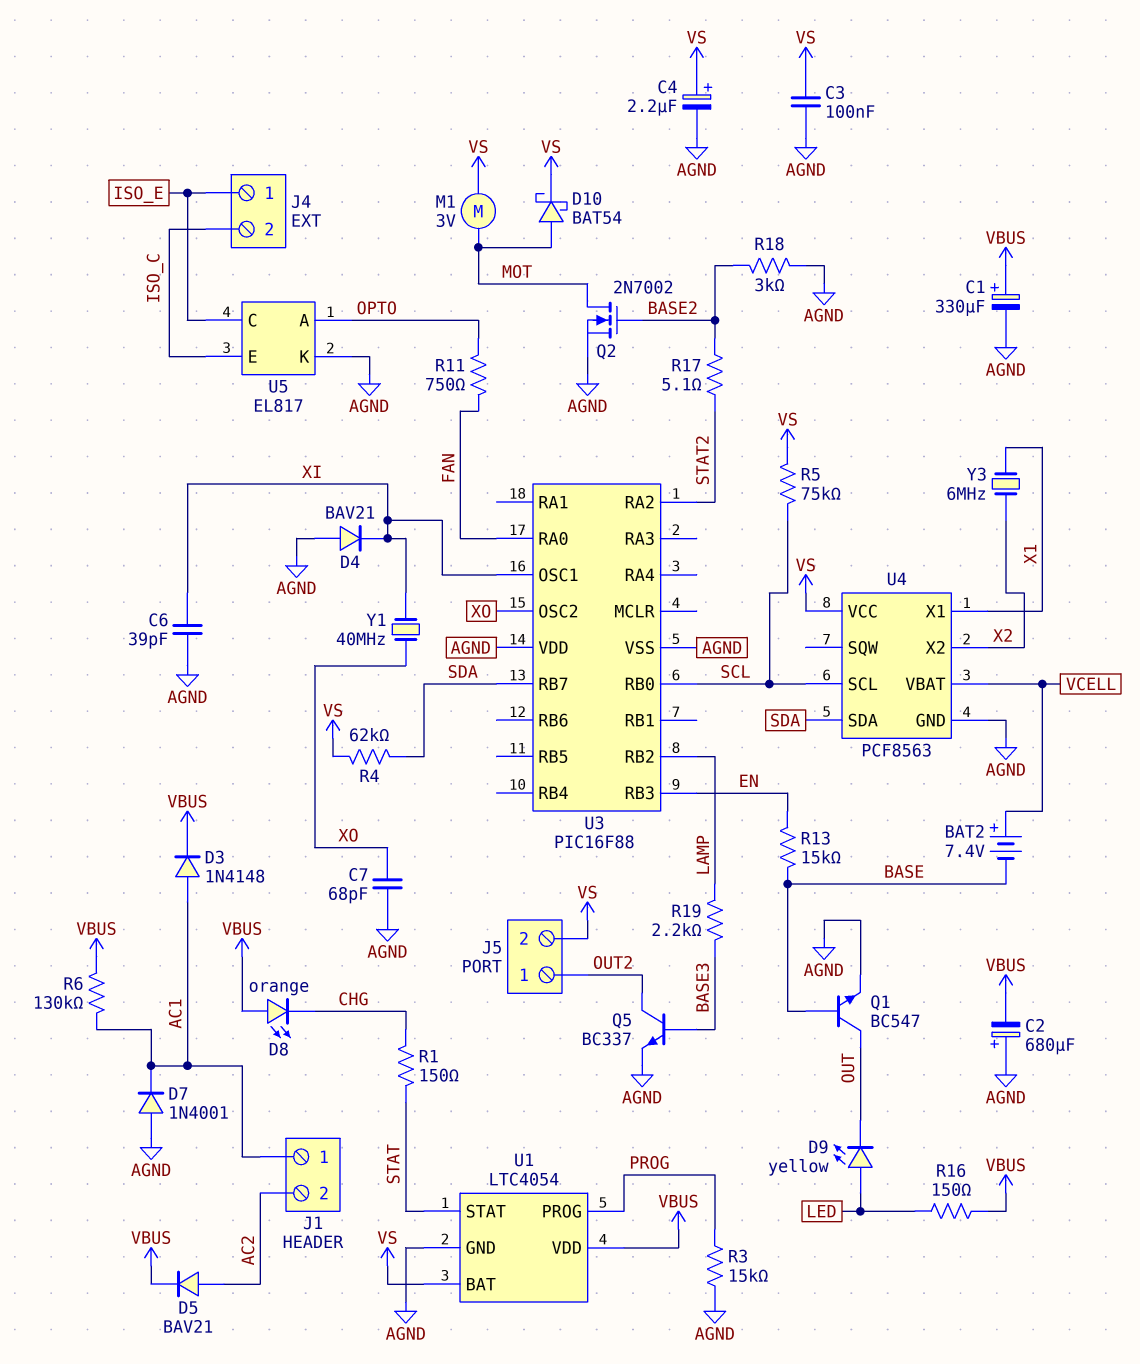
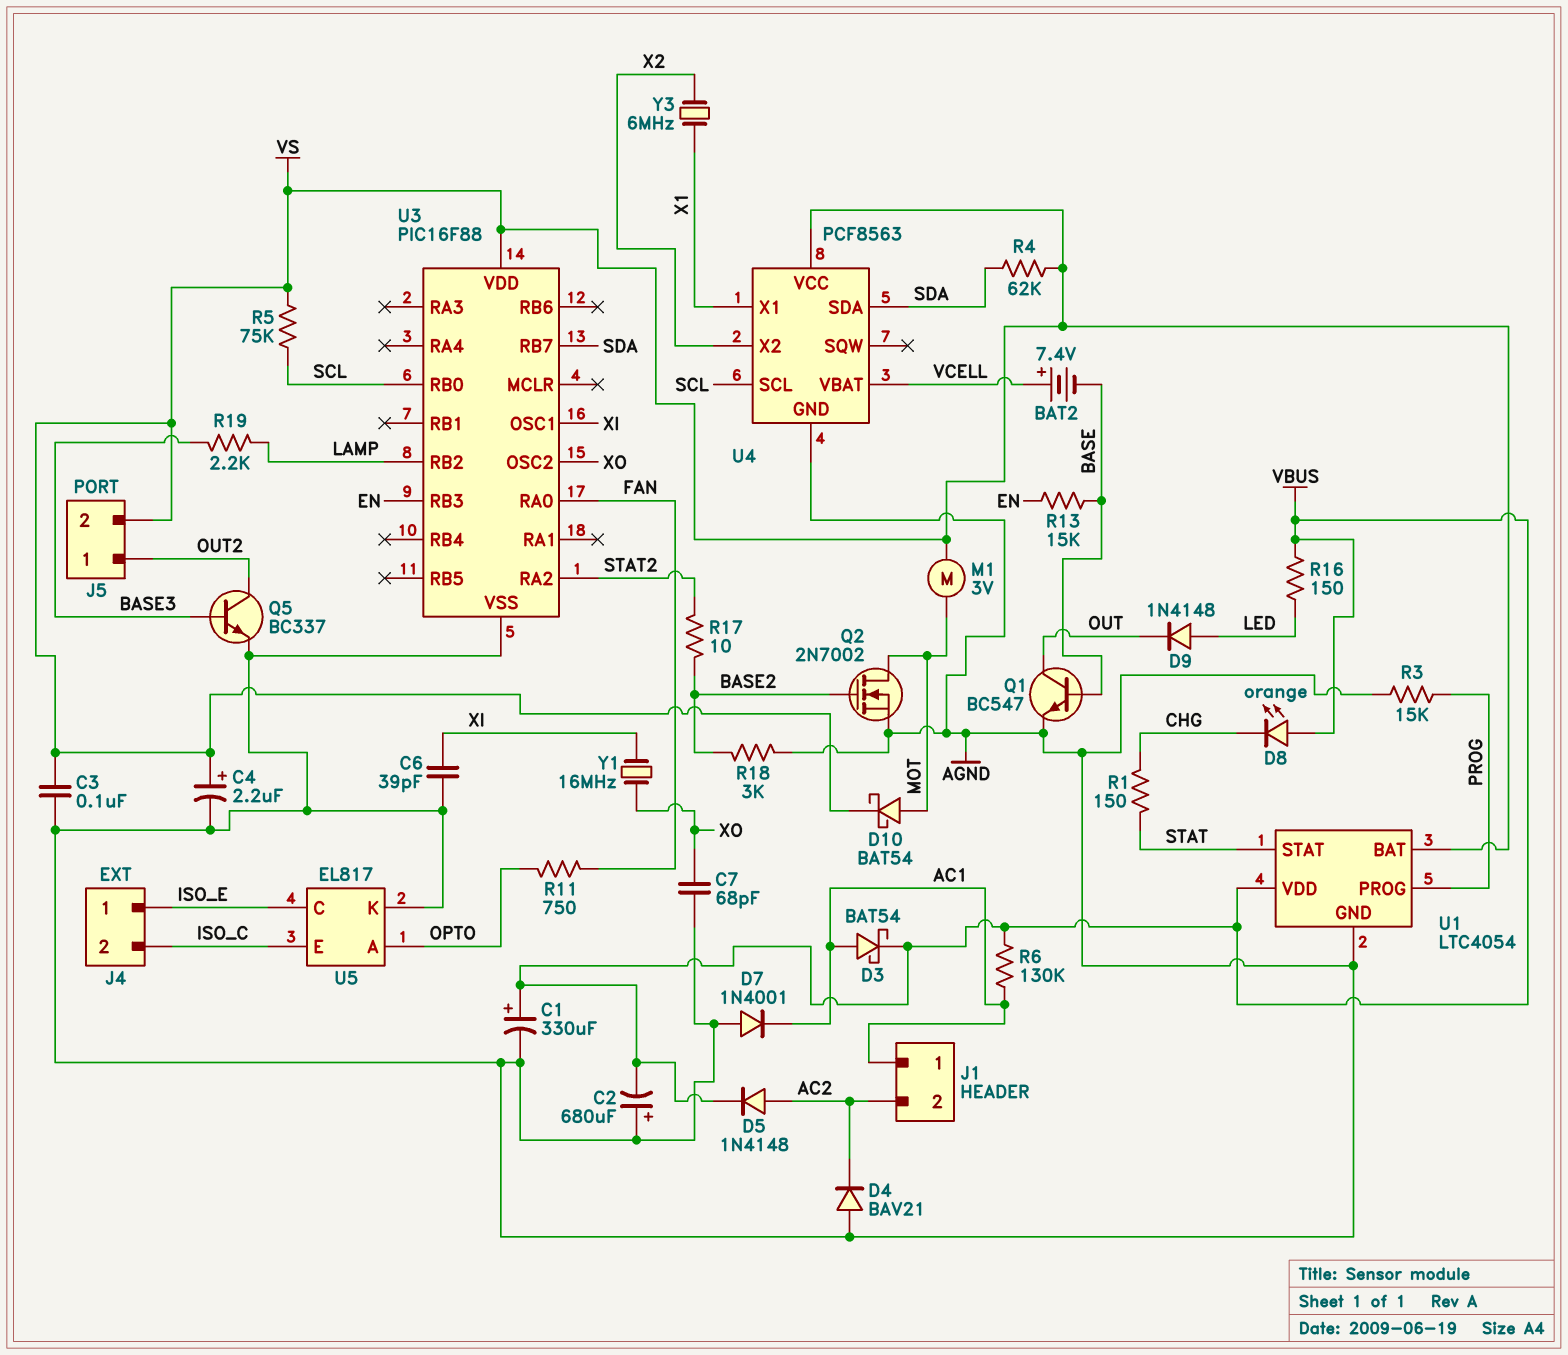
D3: diode 1N4148 (A AC1, K VBUS) -> schottky BAT54 (A AC1, K VBUS)
D4: diode BAV21 (A AGND, K XI) -> diode BAV21 (A AGND, K AC2)
D5: diode BAV21 (A AC2, K VBUS) -> diode 1N4148 (A AC2, K VBUS)
D9: LED yellow (A LED, K OUT) -> diode 1N4148 (A LED, K OUT)
R17: 5.1 (BASE2, STAT2) -> 10 (BASE2, STAT2)
U3 pin VDD: AGND -> VS
Y1: 40MHz (XI, XO) -> 16MHz (XI, XO)

